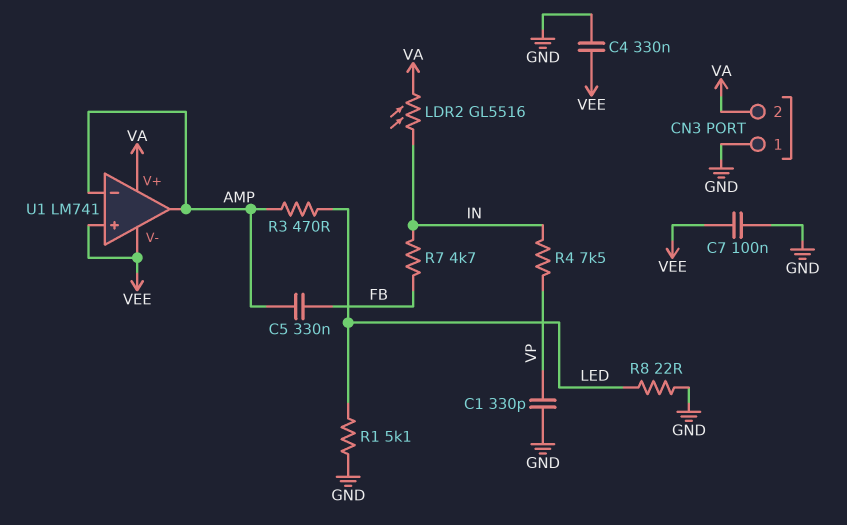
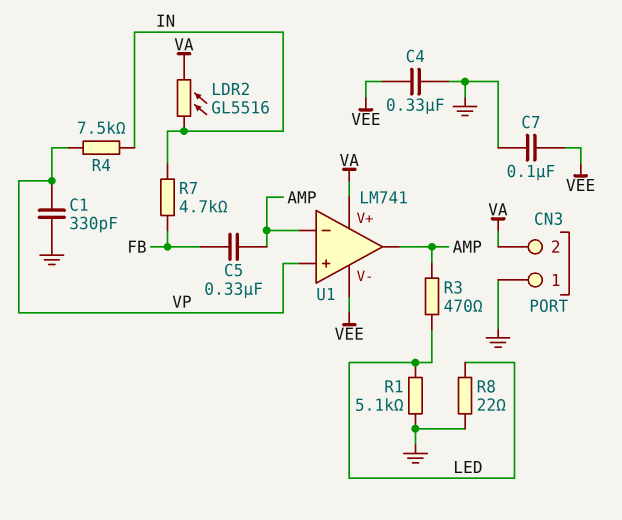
U1 pin in+: VEE -> VP

